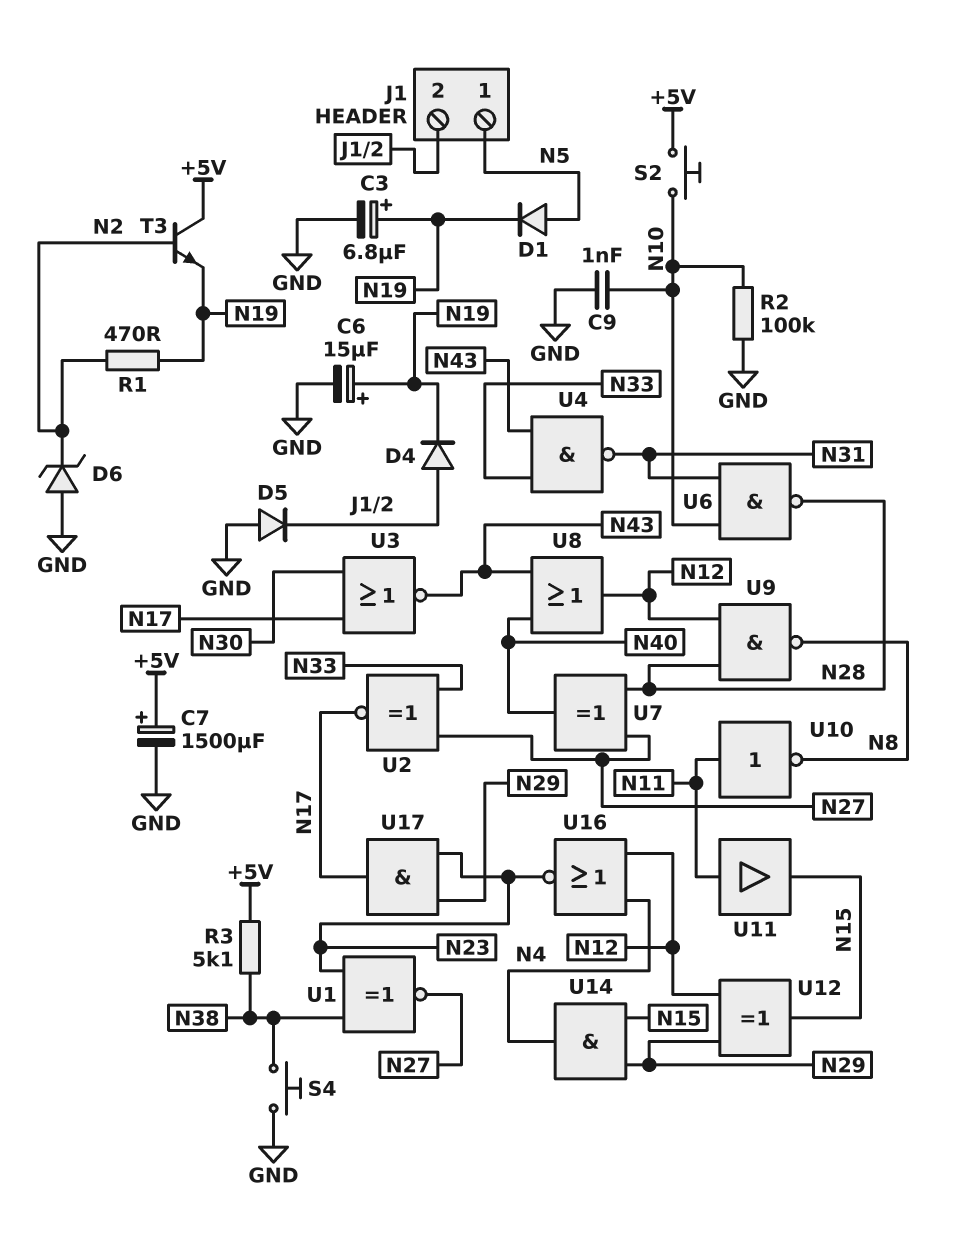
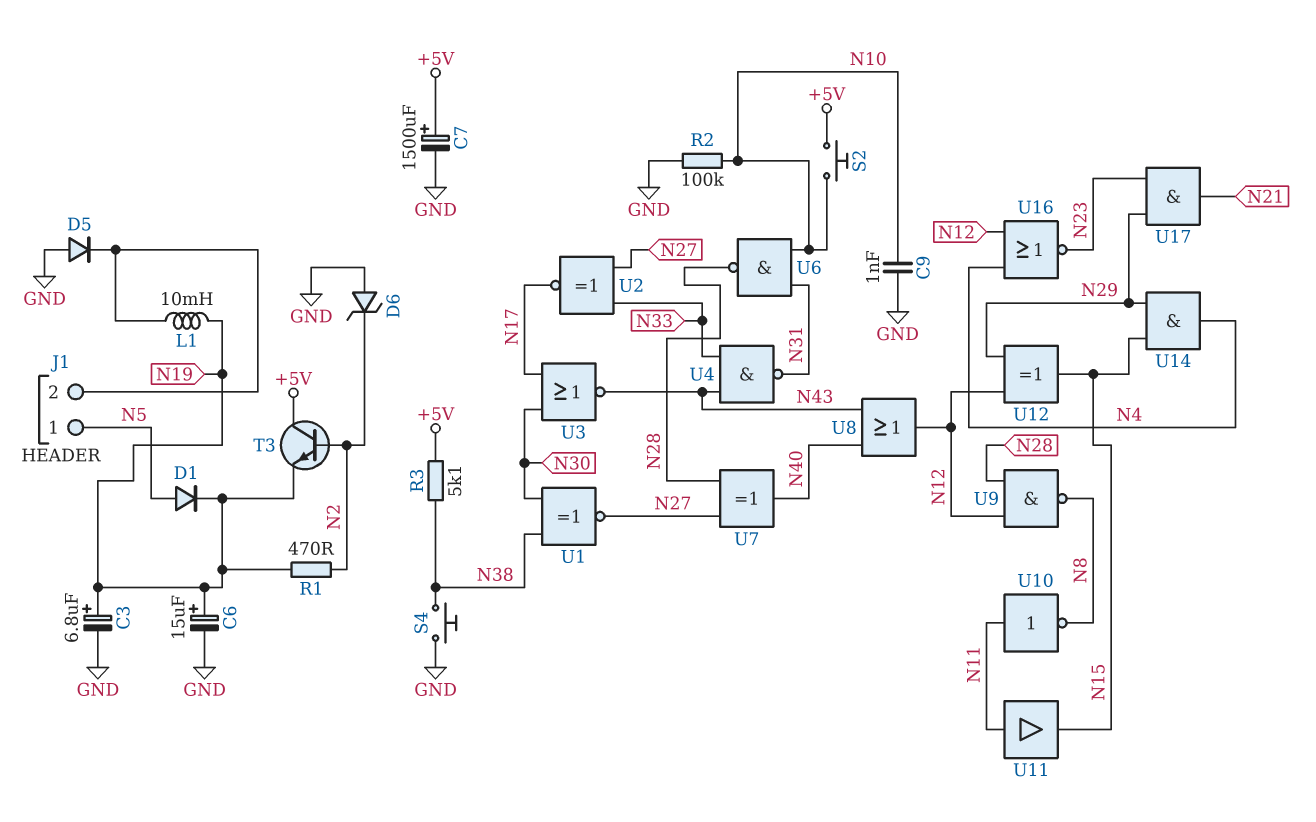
D4: diode (A J1/2, K N19) -> none
L1: none -> 10mH (J1/2, N19)
U1: XNOR (in N23, in N38, out N27) -> XNOR (in N30, in N38, out N27)
U17: AND (in N23, in N29, out N17) -> AND (in N23, in N29, out N21)

